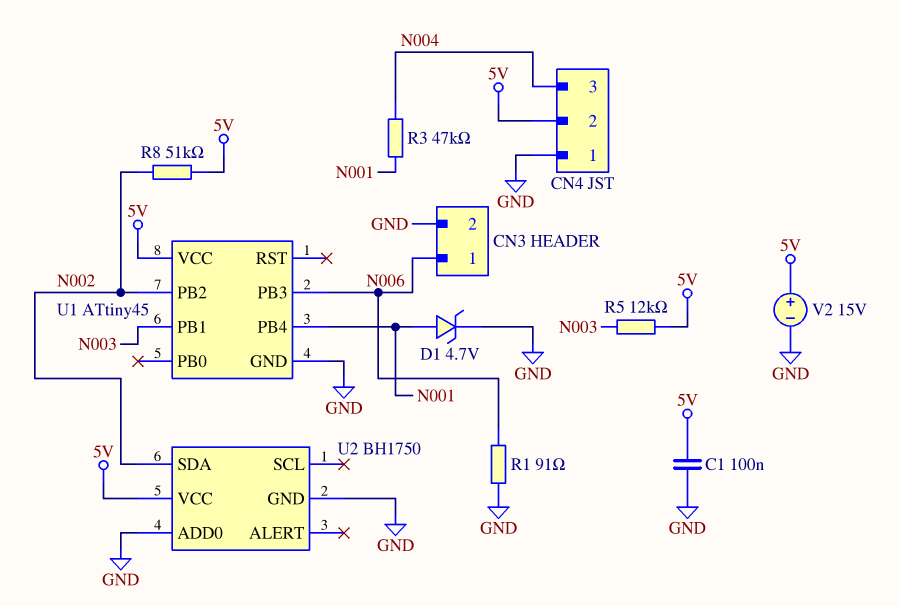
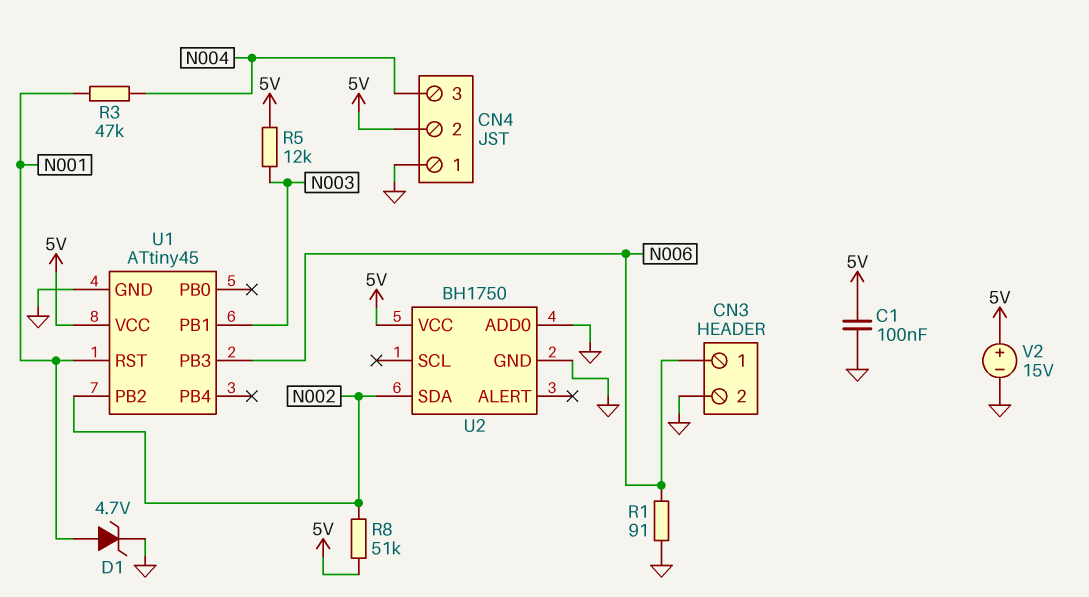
U1 pin PB4: N001 -> none
U1 pin RST: none -> N001

